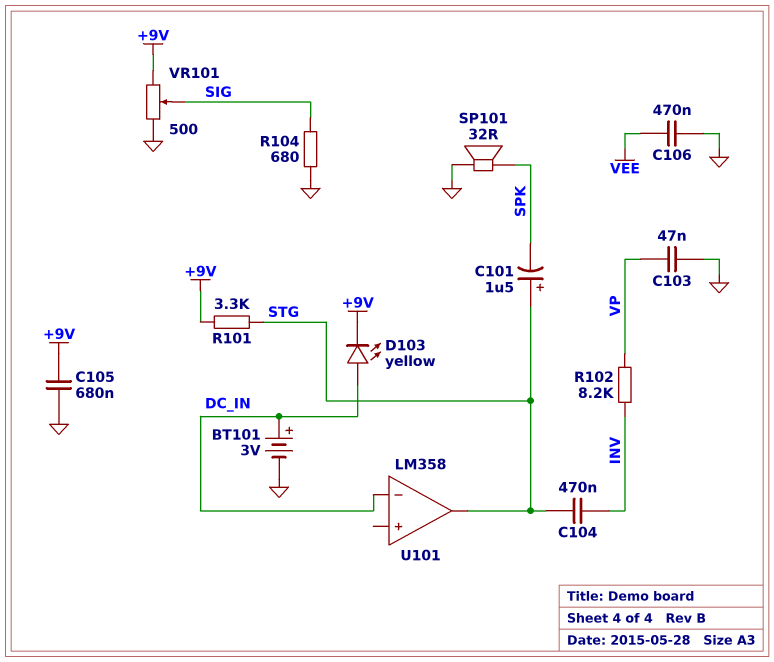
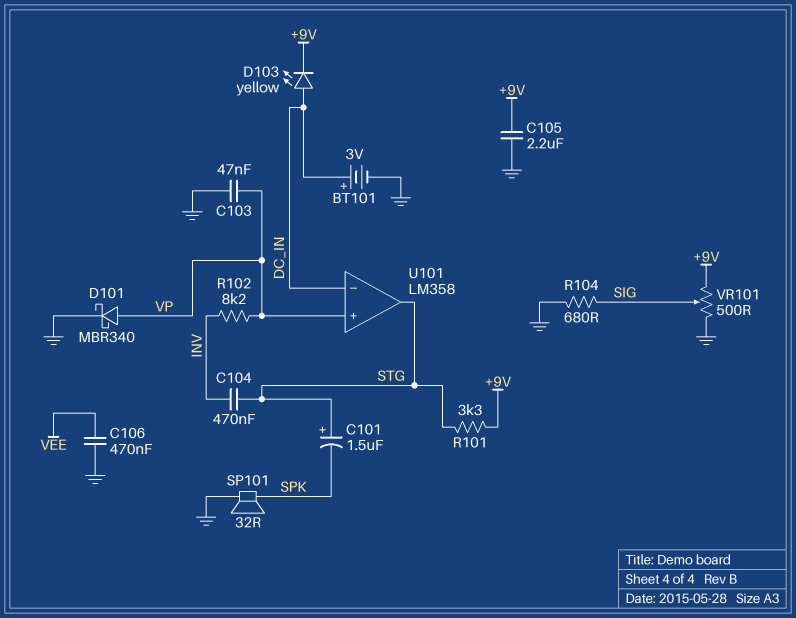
C105: 680nF (+9V, GND) -> 2.2uF (+9V, GND)
D101: none -> schottky MBR340 (A VP, K GND)
U101 pin in+: none -> VP

